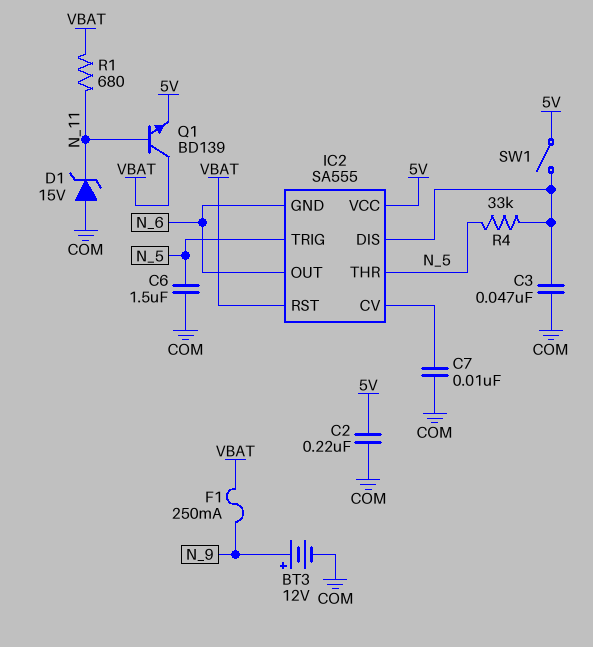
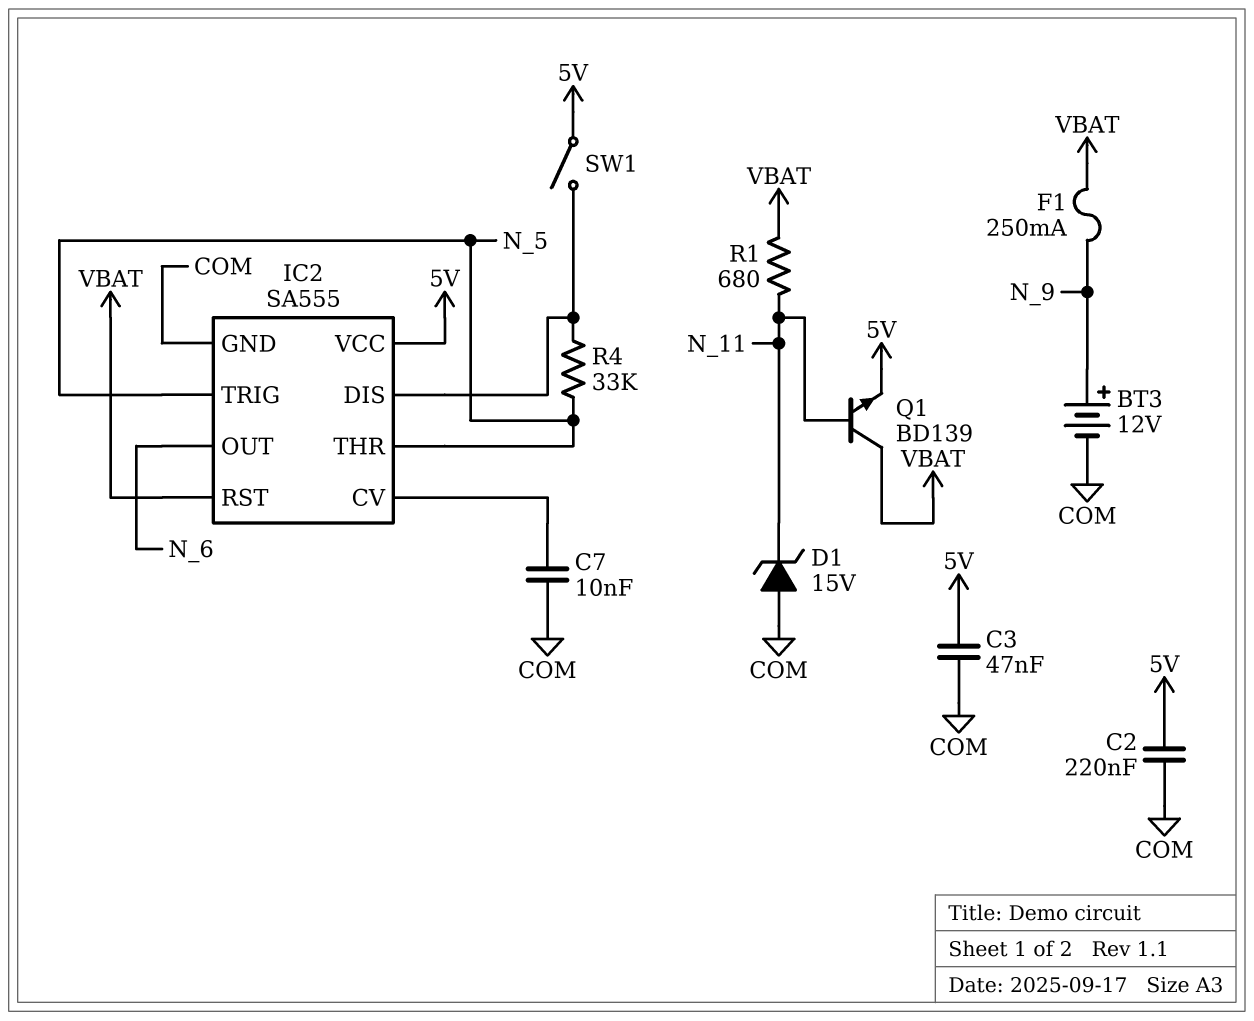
C3: 47nF (COM, IC2/DIS) -> 47nF (5V, COM)
C6: 1.5uF (COM, N_5) -> none
IC2 pin GND: N_6 -> COM

